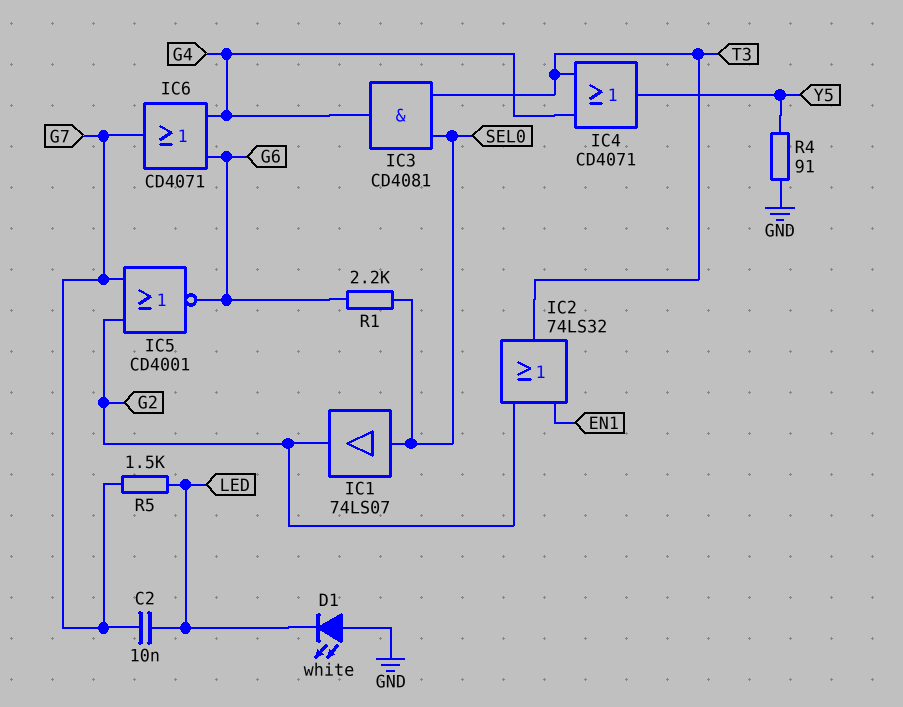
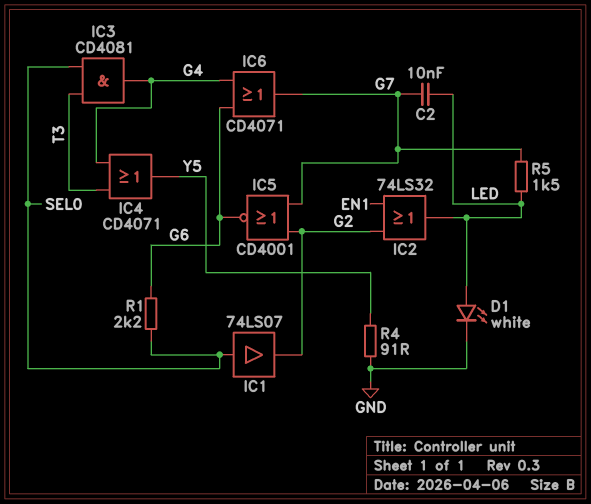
D1: LED white (A GND, K LED) -> LED white (A LED, K GND)
IC2: OR 74LS32 (in EN1, in G2, out T3) -> OR 74LS32 (in EN1, in G2, out LED)

